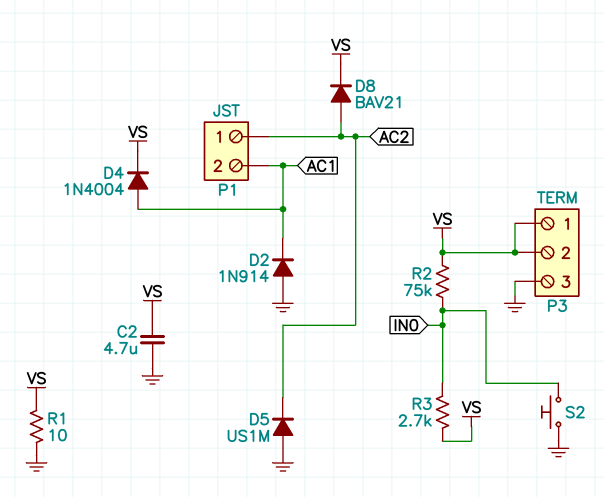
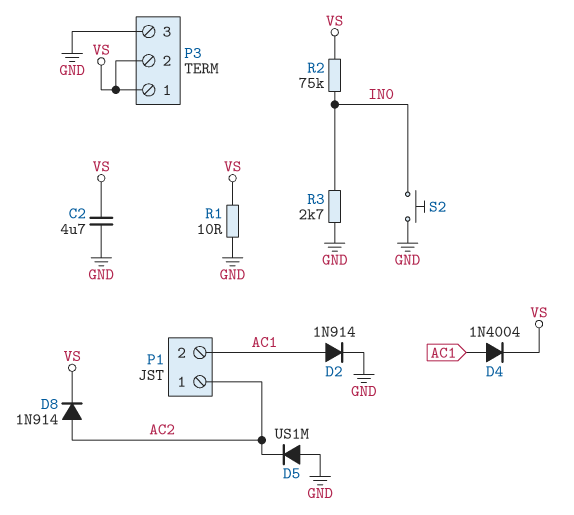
D2: diode 1N914 (A GND, K AC1) -> diode 1N914 (A AC1, K GND)
D8: diode BAV21 (A AC2, K VS) -> diode 1N914 (A AC2, K VS)
R3: 2.7k (IN0, VS) -> 2.7k (GND, IN0)

